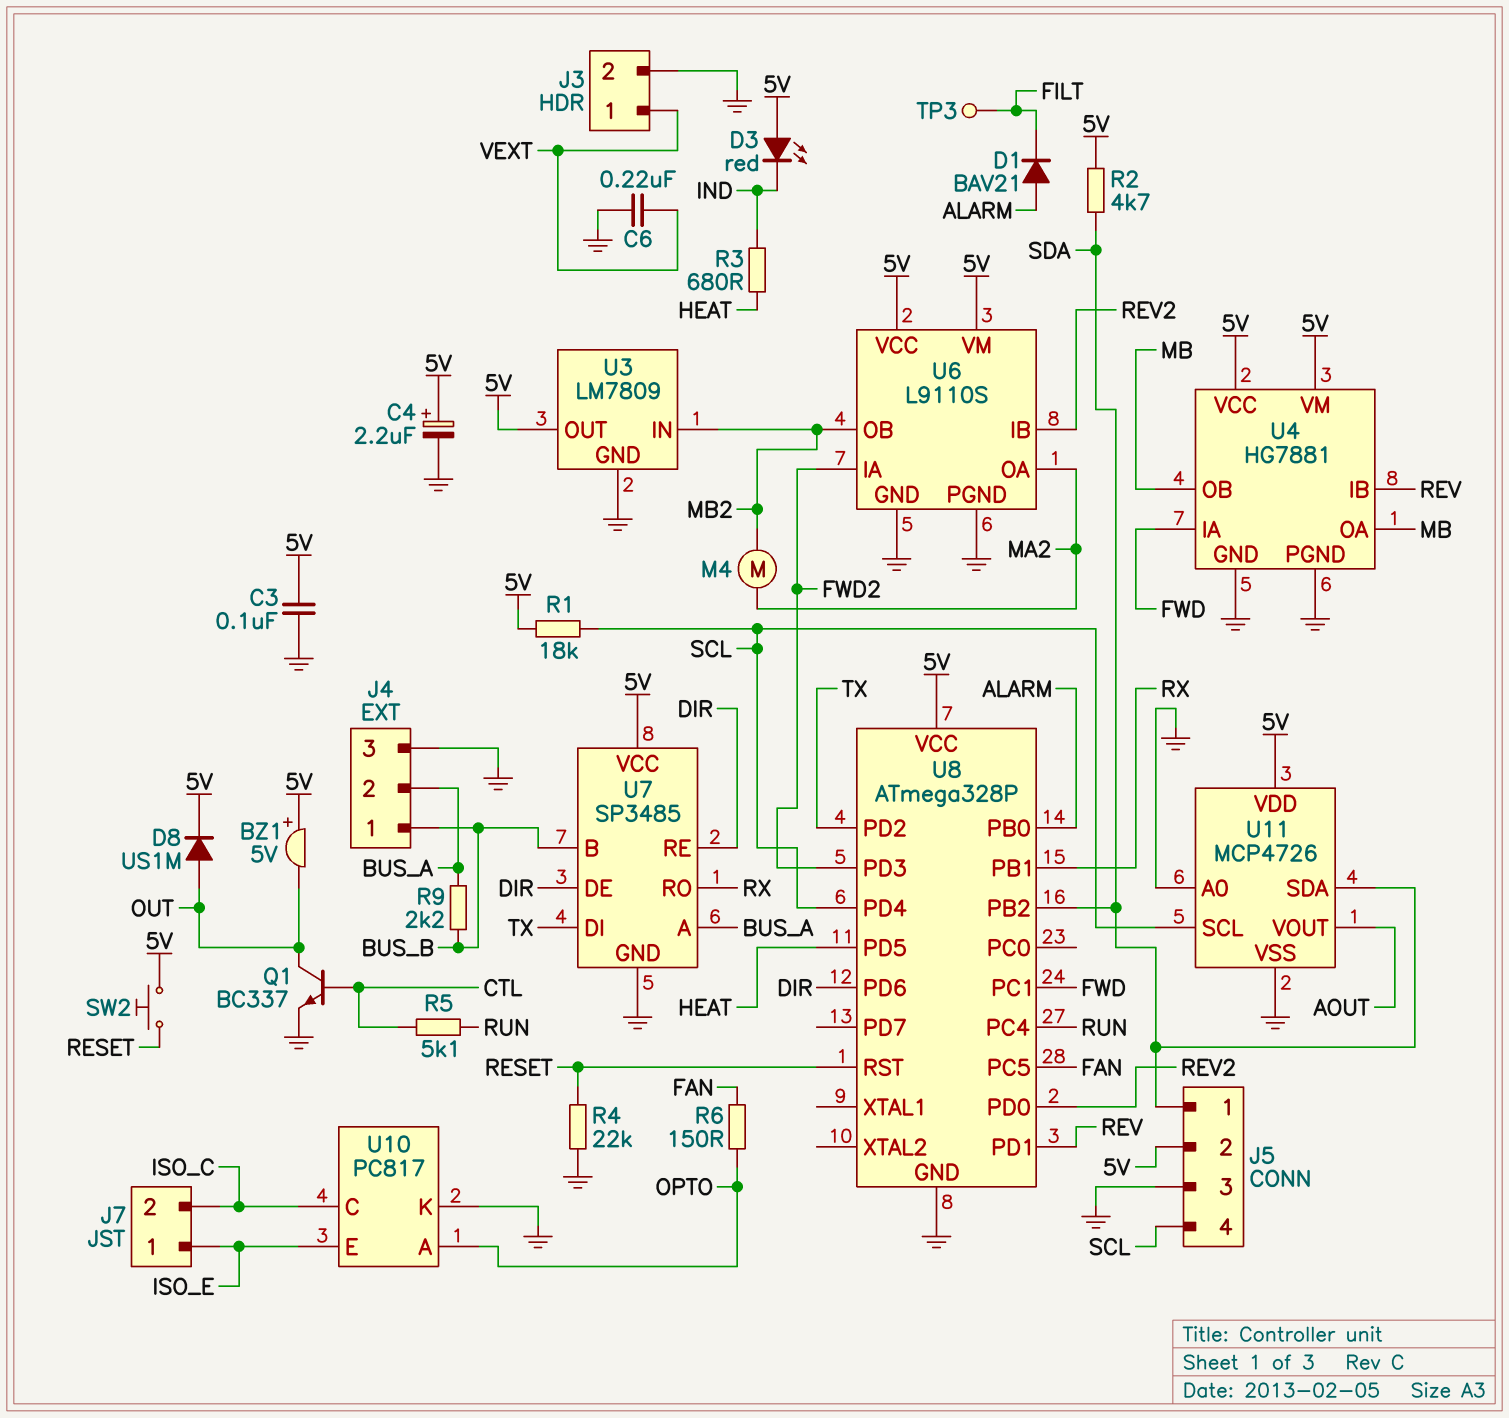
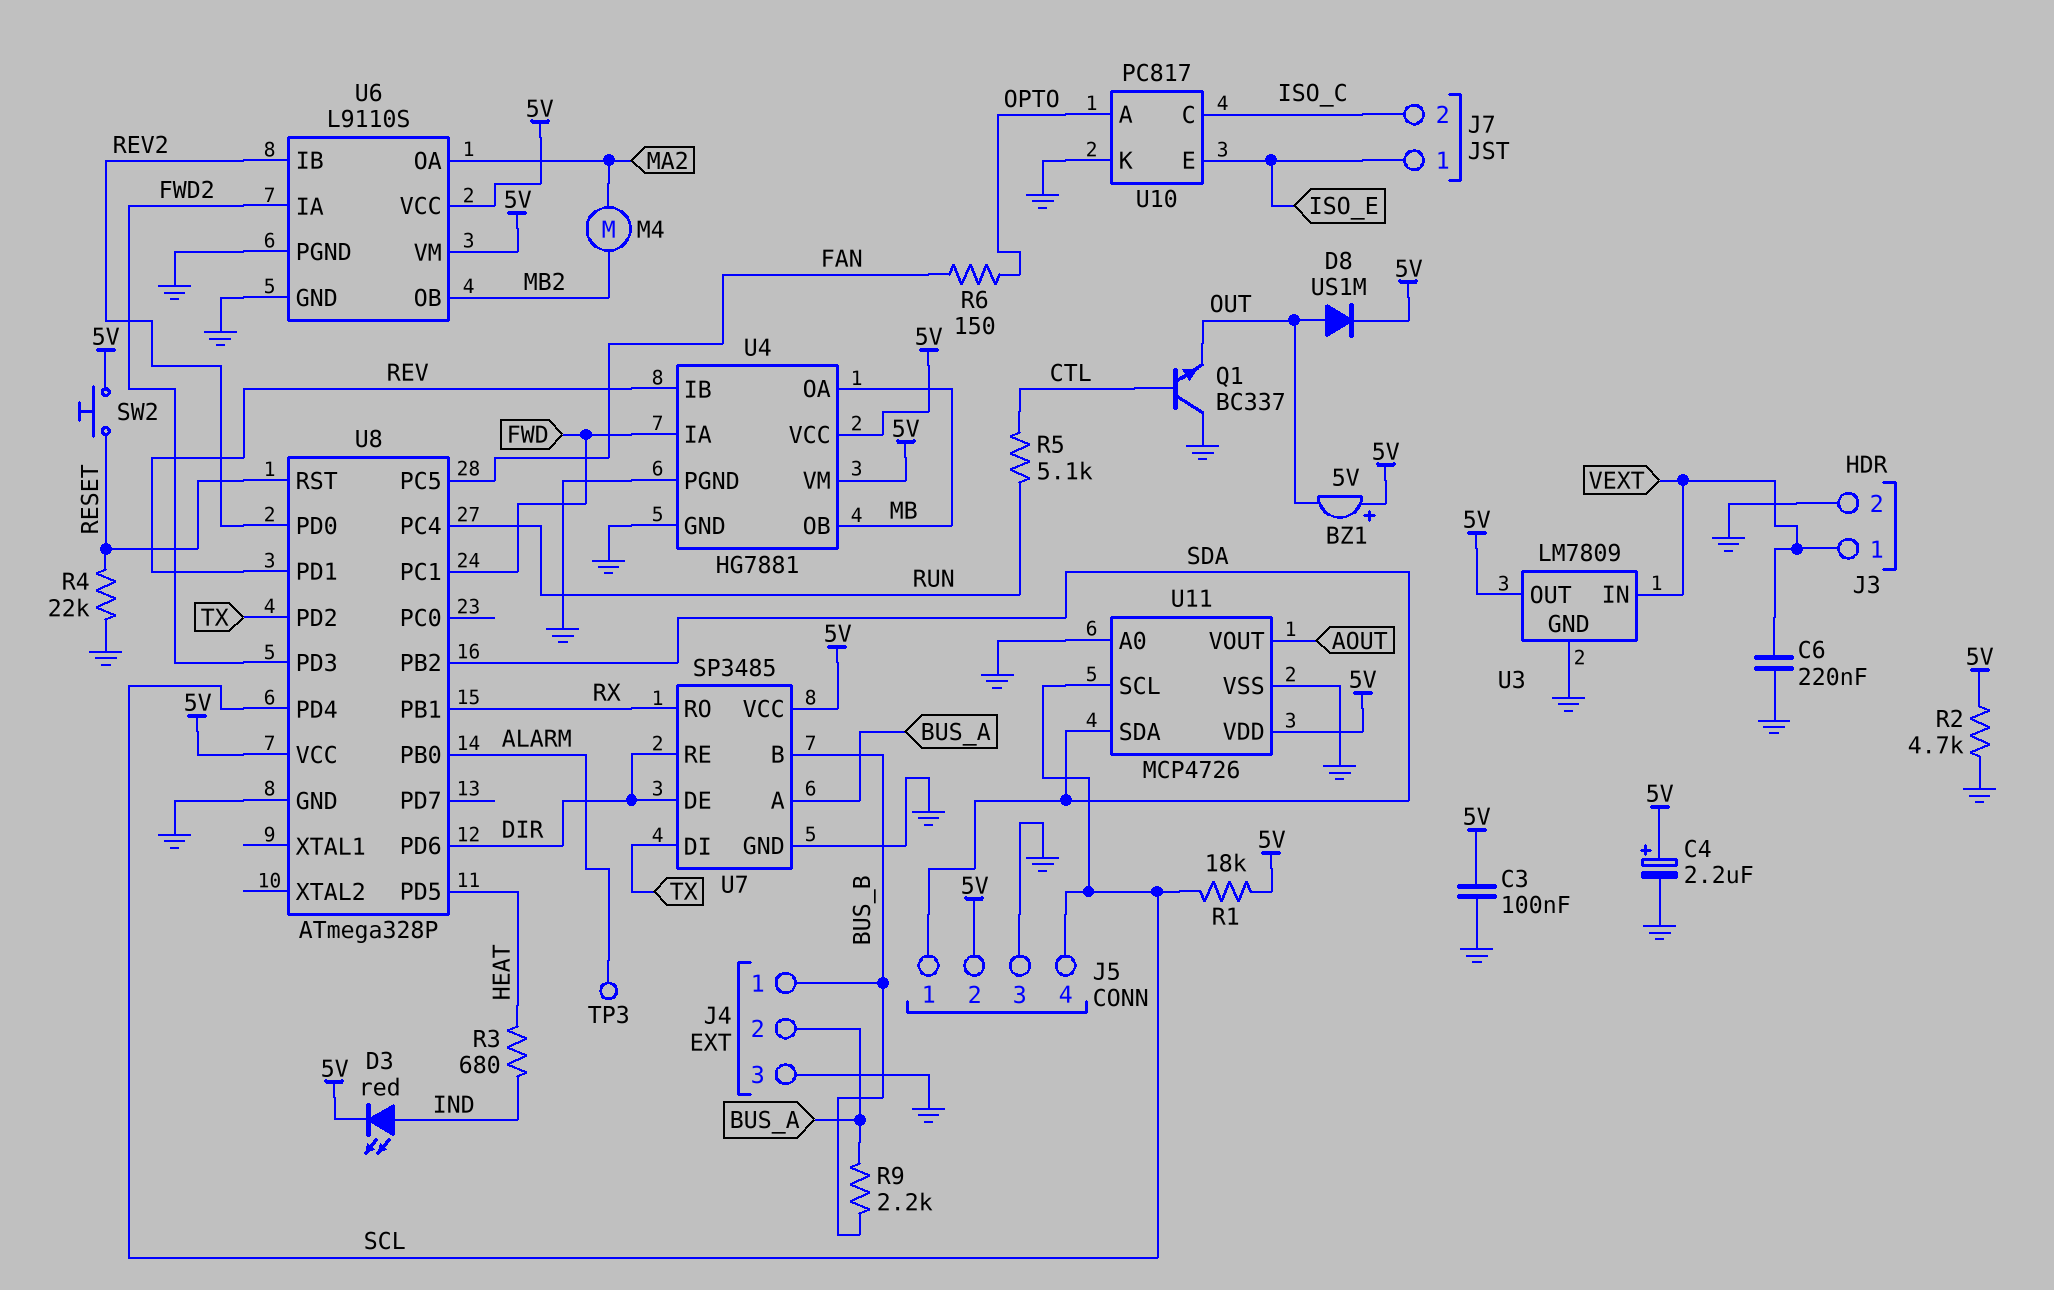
D1: diode BAV21 (A ALARM, K FILT) -> none
D3: LED red (A 5V, K IND) -> LED red (A IND, K 5V)
Q1: NPN BC337 (B CTL, C OUT, E GND) -> NPN BC337 (B CTL, C GND, E OUT)
R2: 4.7k (5V, SDA) -> 4.7k (5V, GND)
TP3: test point (FILT) -> test point (ALARM)
U3 pin IN: MB2 -> VEXT

